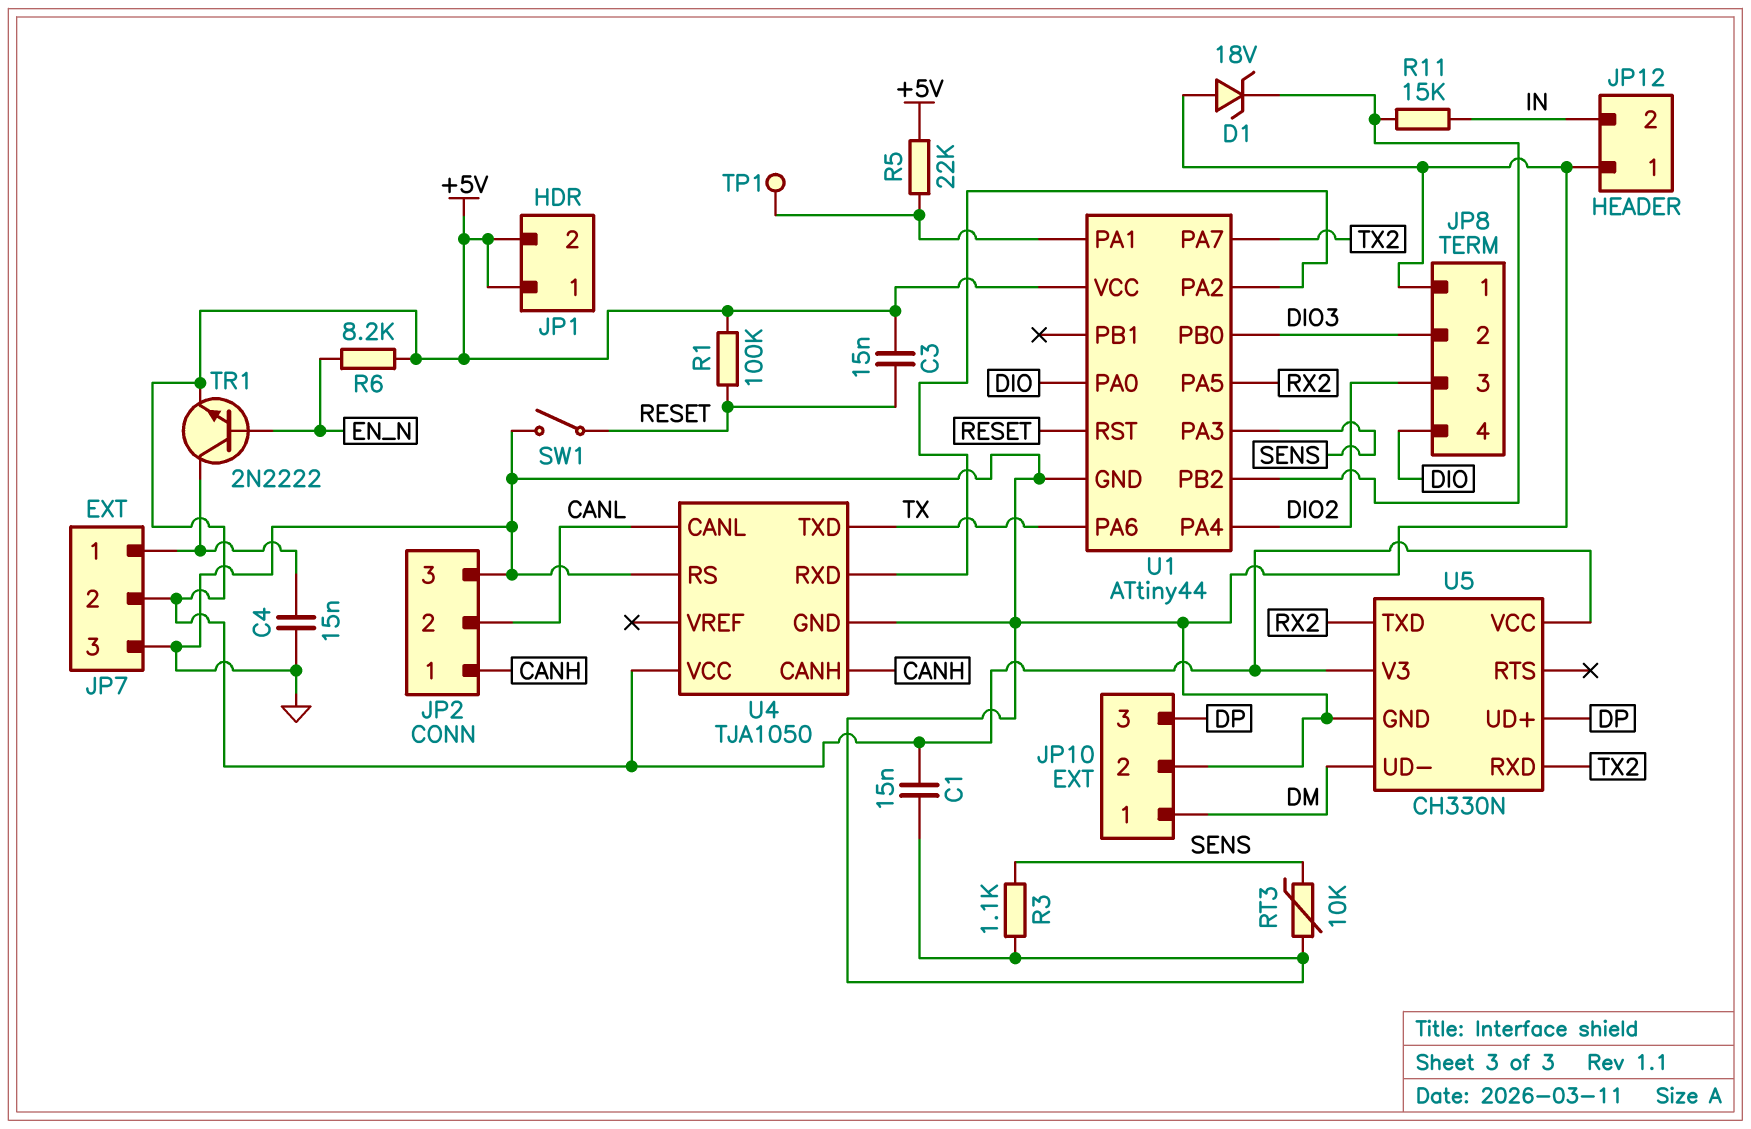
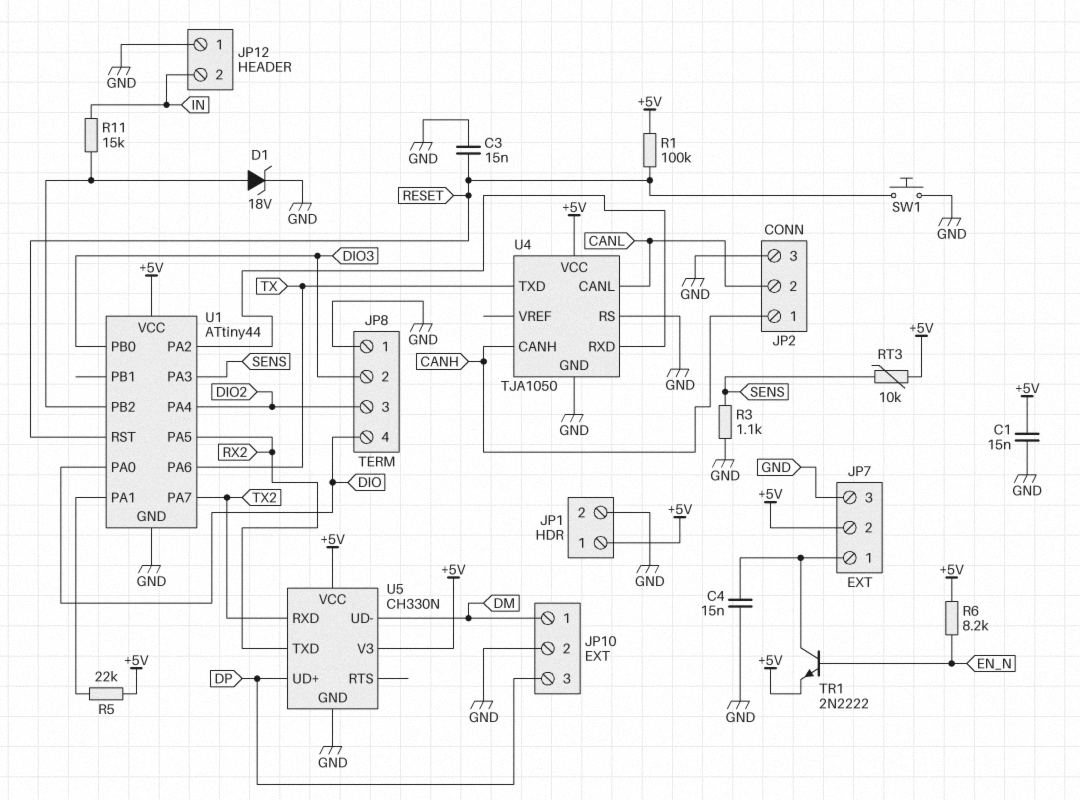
C3: 15nF (+5V, RESET) -> 15nF (GND, RESET)
D1: zener 18V (A GND, K U1/PB2) -> zener 18V (A U1/PB2, K GND)
JP1 pin 2: +5V -> GND
RT3: 10k (GND, SENS) -> 10k (+5V, SENS)
SW1: switch (GND, RESET) -> button (GND, RESET)
TP1: test point (U1/PA1) -> none

